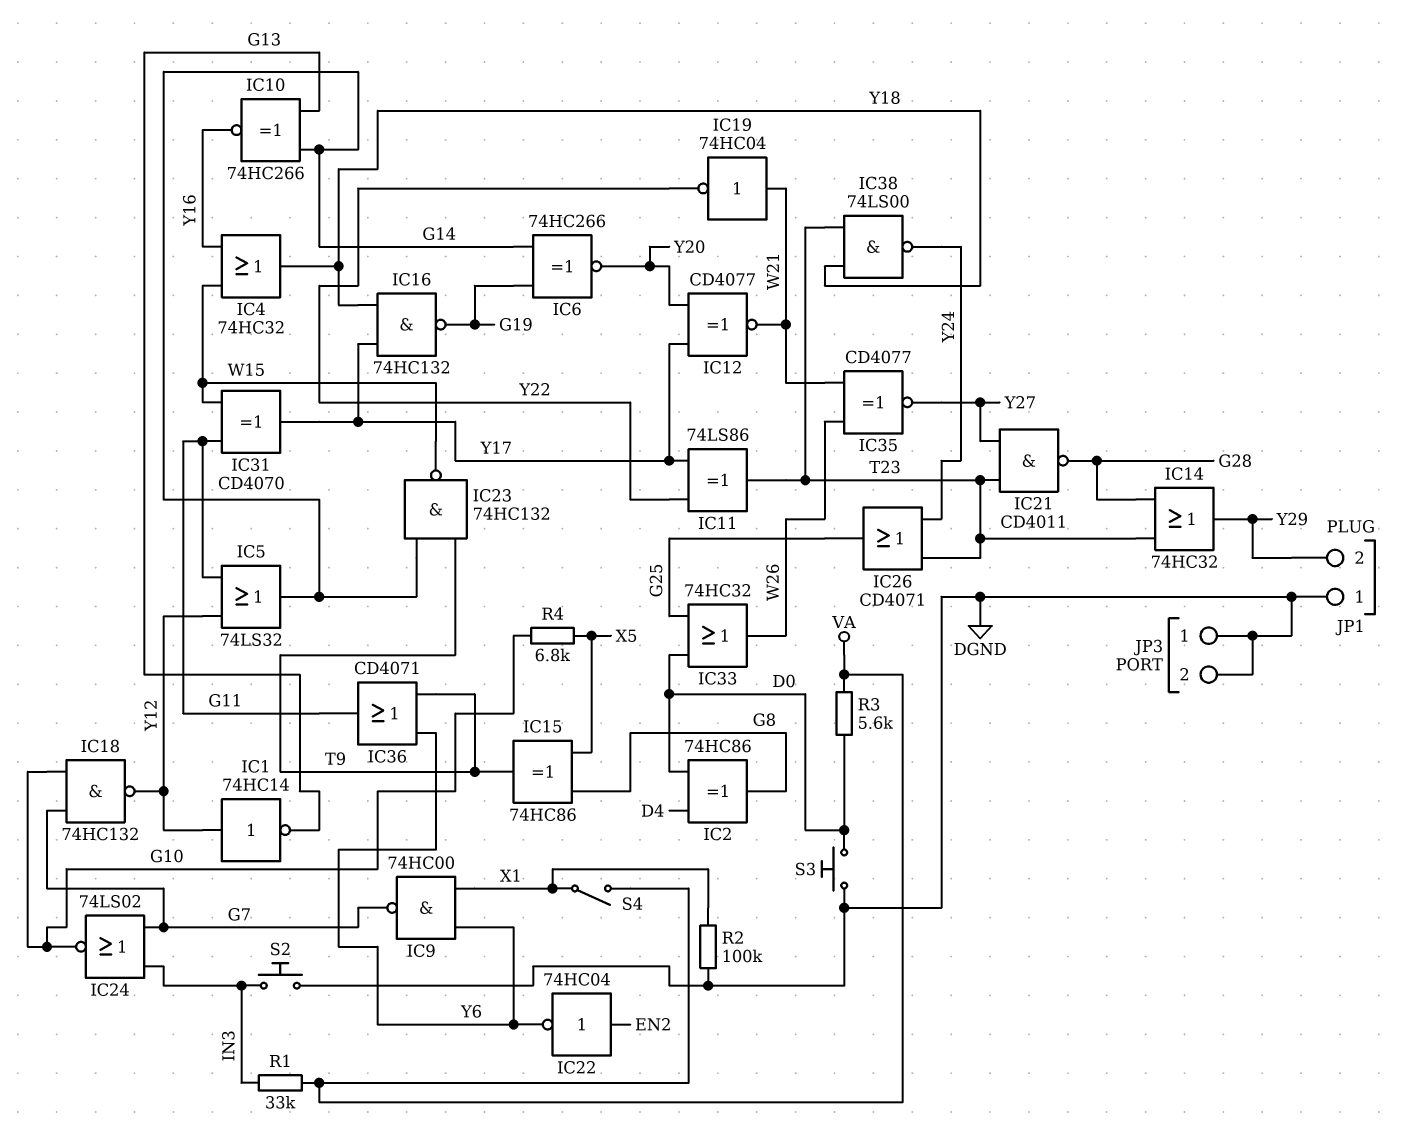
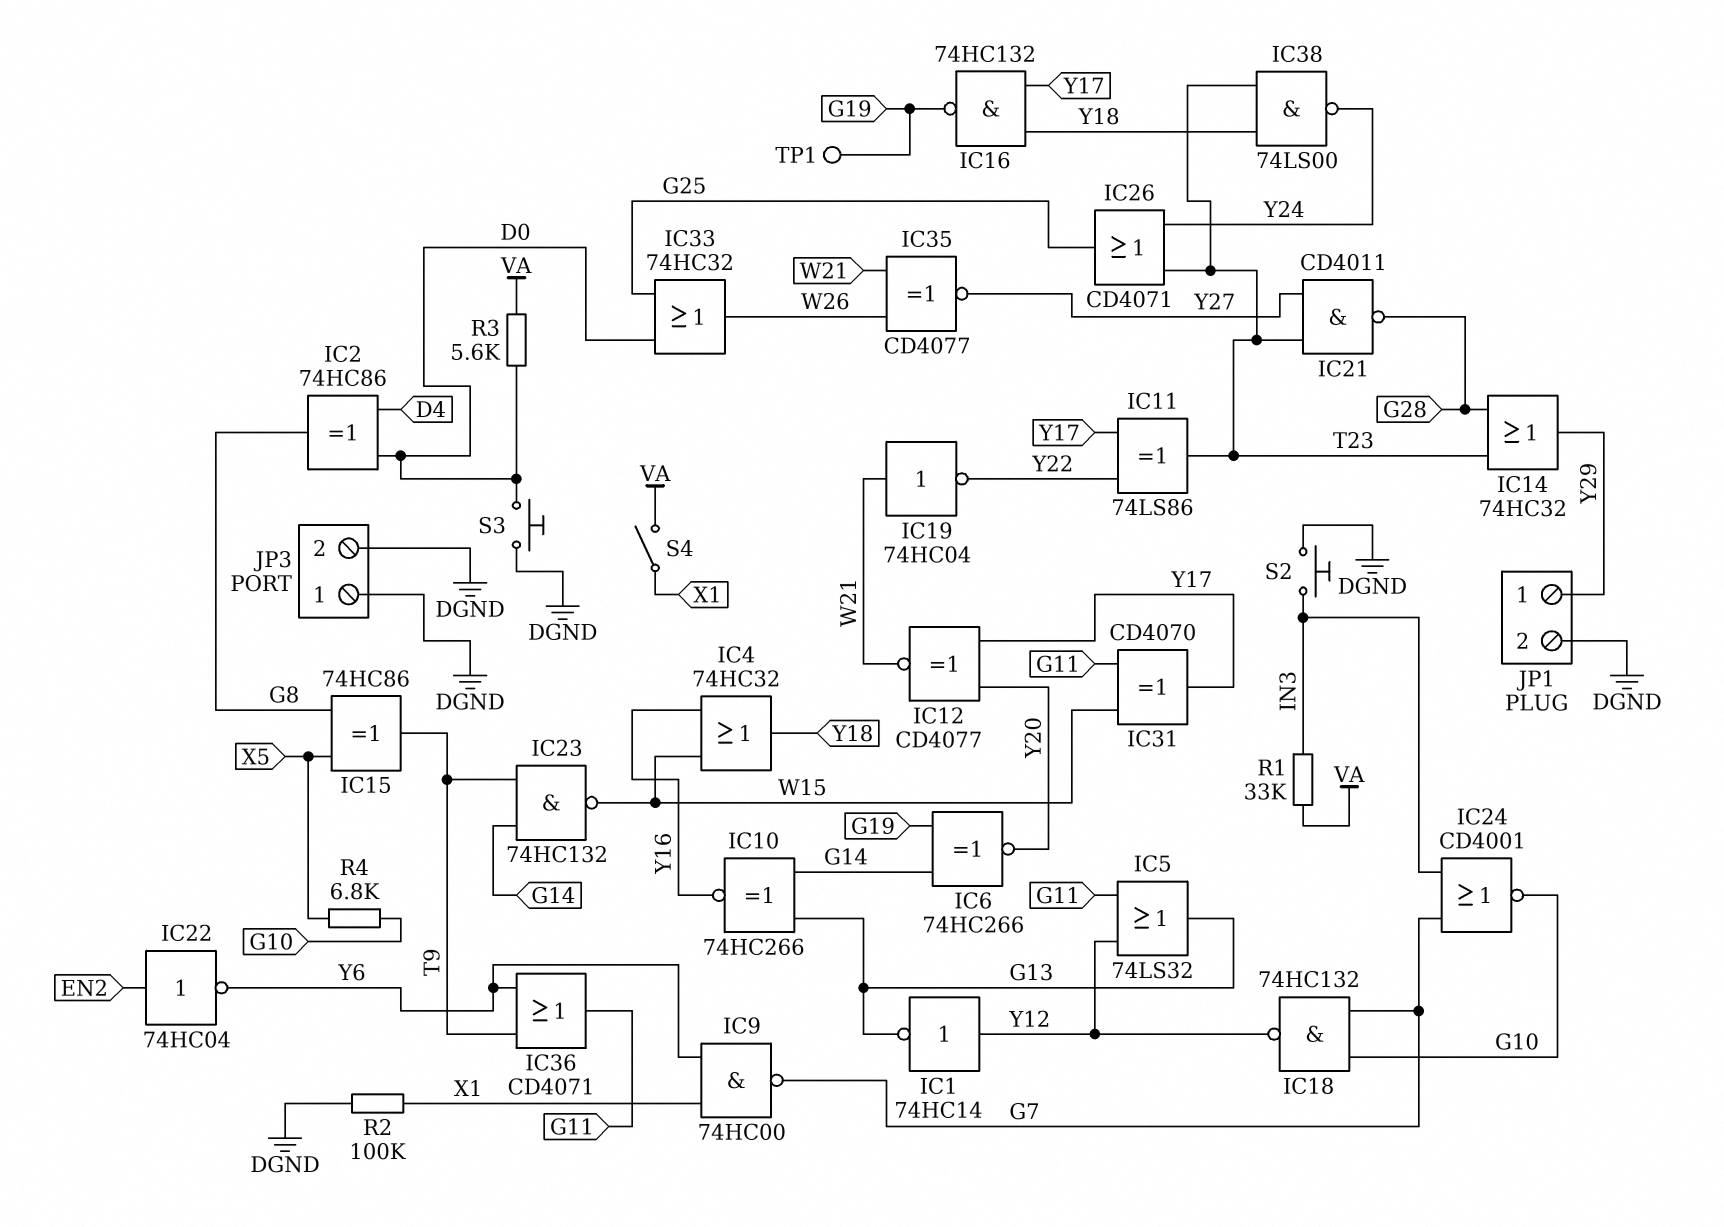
IC5: OR 74LS32 (in G11, in Y12, out G14) -> OR 74LS32 (in G11, in Y12, out G13)
IC24: NOR 74LS02 (in G7, in IN3, out G10) -> NOR CD4001 (in G7, in IN3, out G10)
JP1 pin 1: DGND -> Y29
JP1 pin 2: Y29 -> DGND
TP1: none -> test point (G19)

